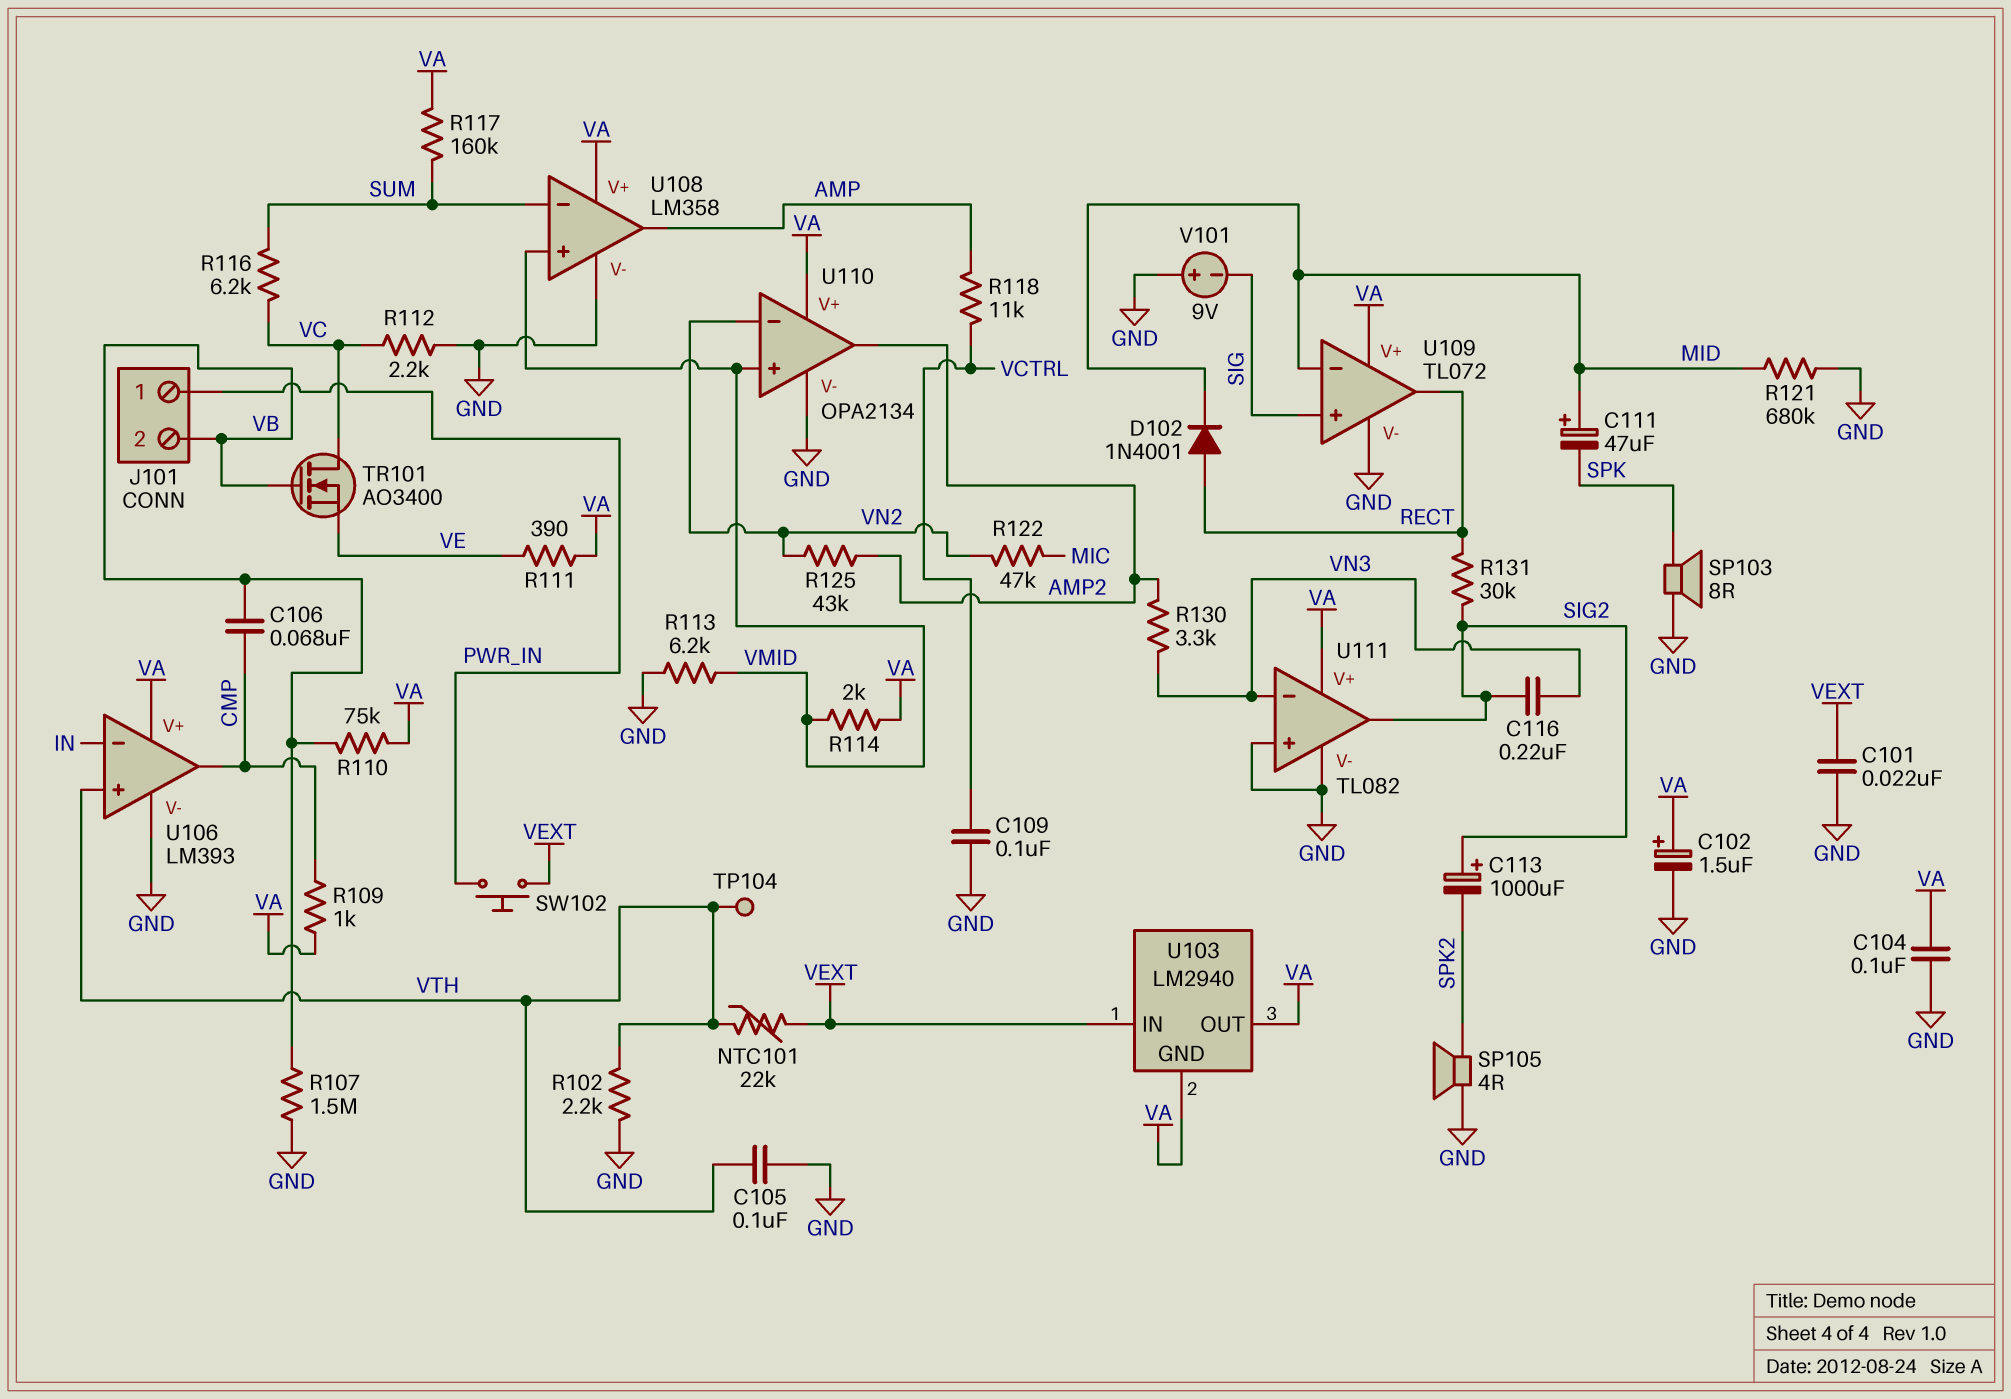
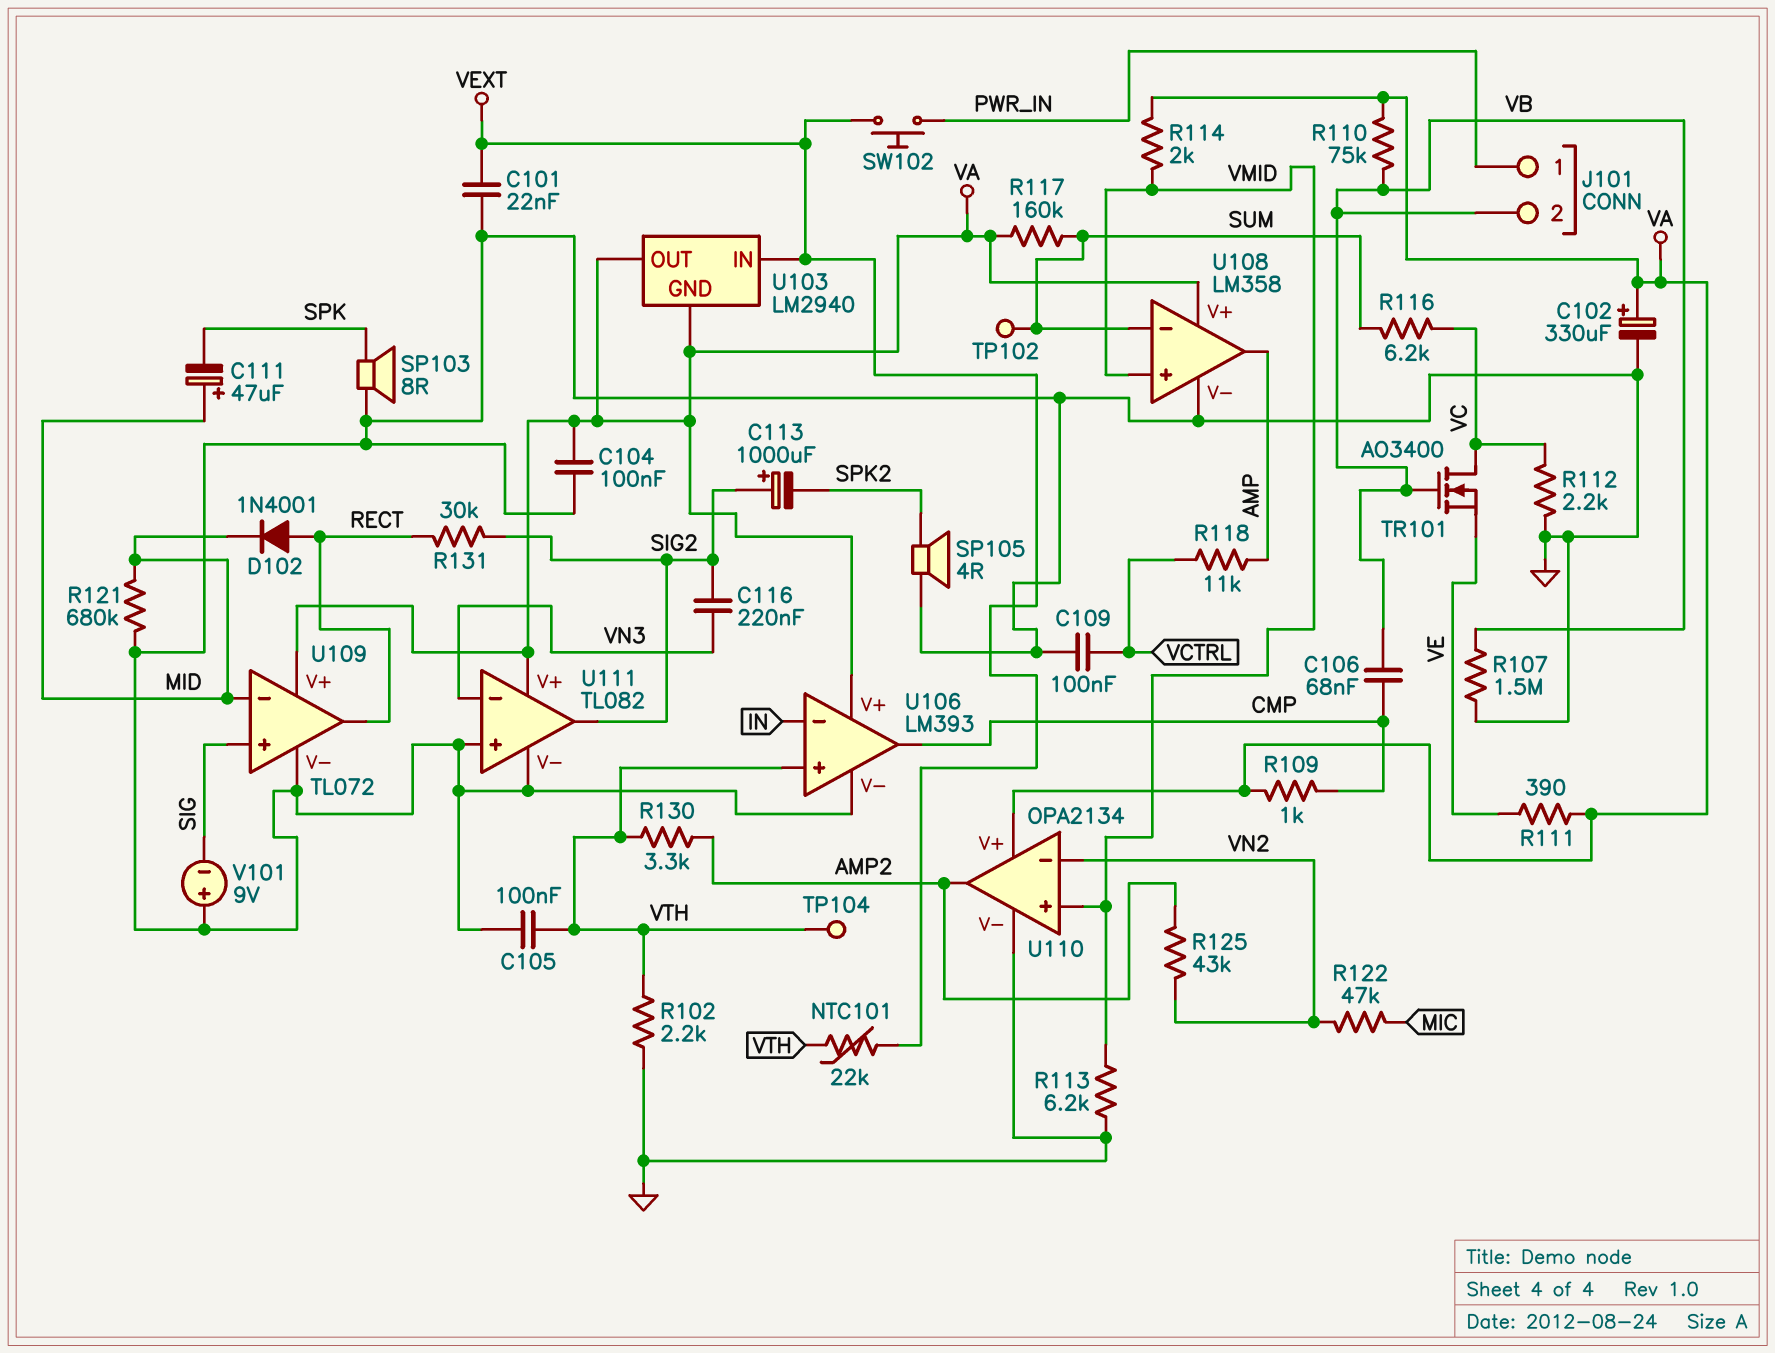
C102: 1.5uF (plus VA, minus GND) -> 330uF (plus VA, minus GND)
R130: 3.3k (AMP2, VN3) -> 3.3k (AMP2, VTH)
TP102: none -> test point (SUM)

